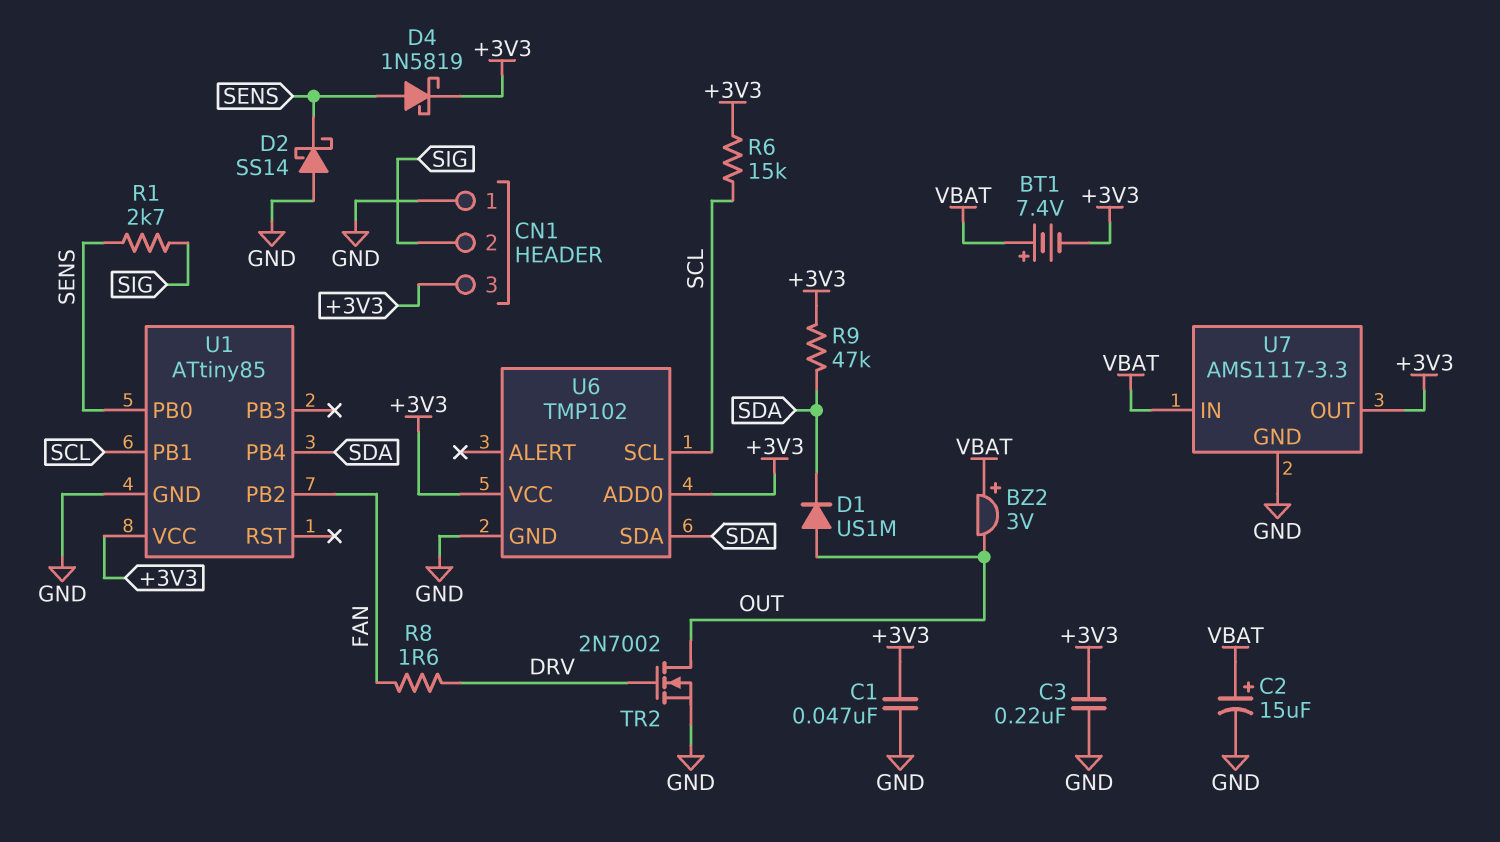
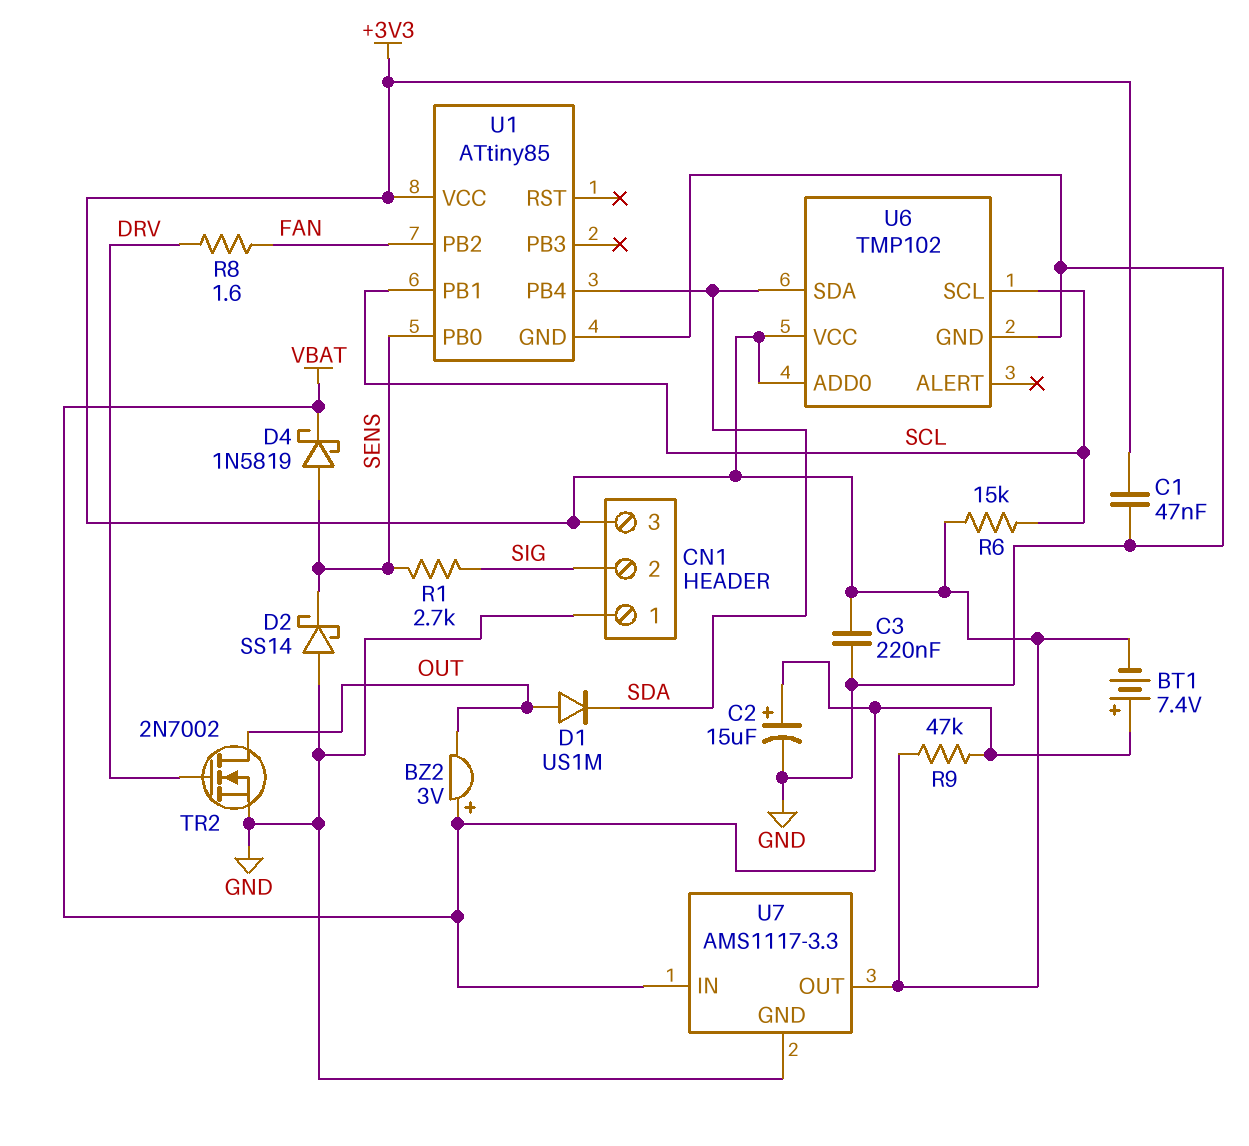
D4: schottky 1N5819 (A SENS, K +3V3) -> schottky 1N5819 (A SENS, K VBAT)
R9: 47k (+3V3, SDA) -> 47k (+3V3, VBAT)

